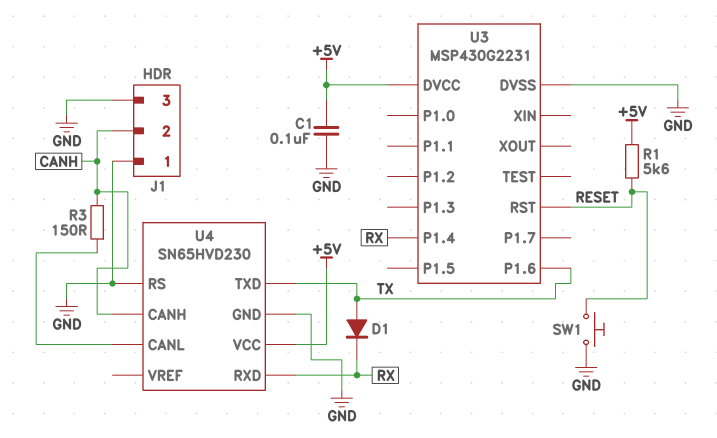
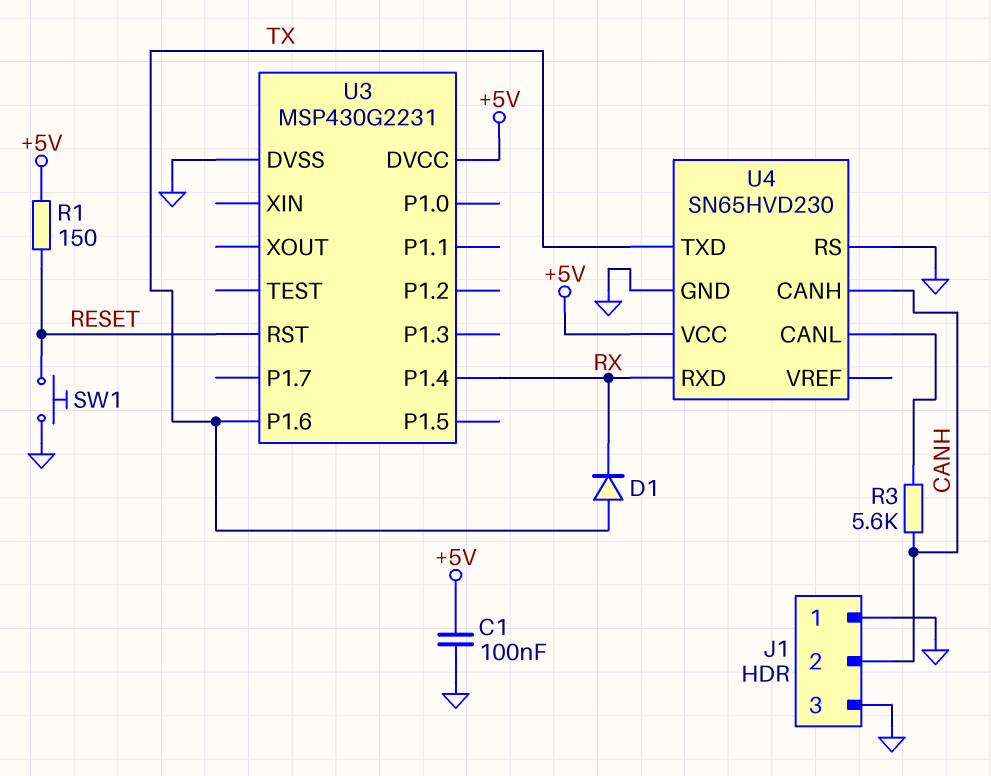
R1: 5.6k (+5V, RESET) -> 150 (+5V, RESET)
R3: 150 (CANH, U4/CANL) -> 5.6k (CANH, U4/CANL)

